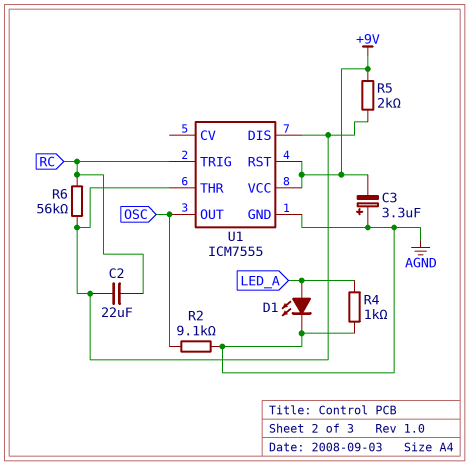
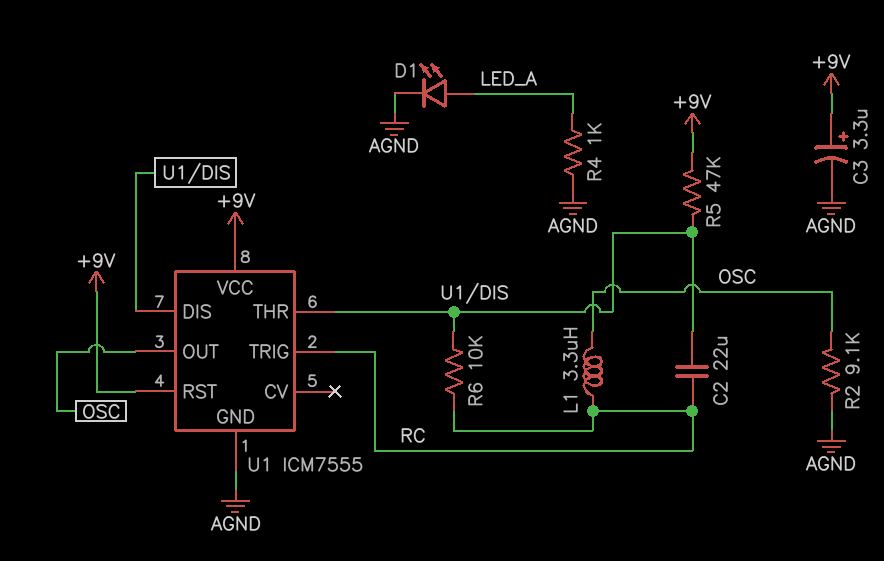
C3: 3.3uF (plus AGND, minus +9V) -> 3.3uF (plus +9V, minus AGND)
L1: none -> 3.3uH (OSC, RC)
R5: 2k (+9V, U1/DIS) -> 47k (+9V, U1/DIS)
R6: 56k (RC, U1/DIS) -> 10k (RC, U1/DIS)

